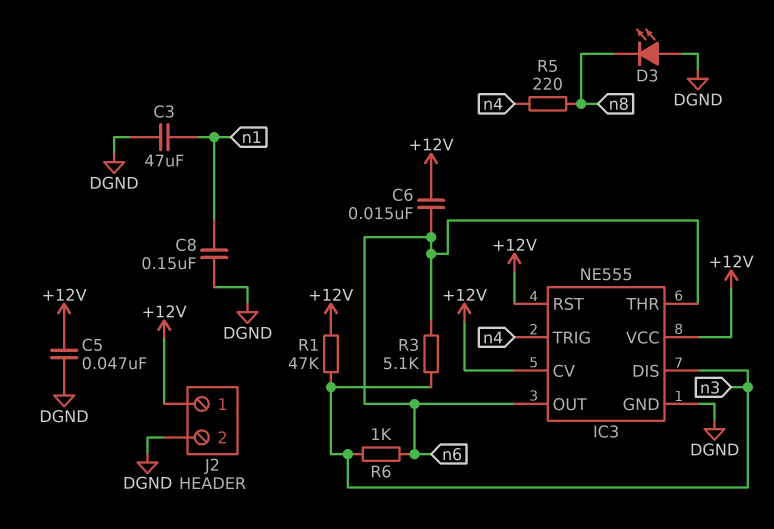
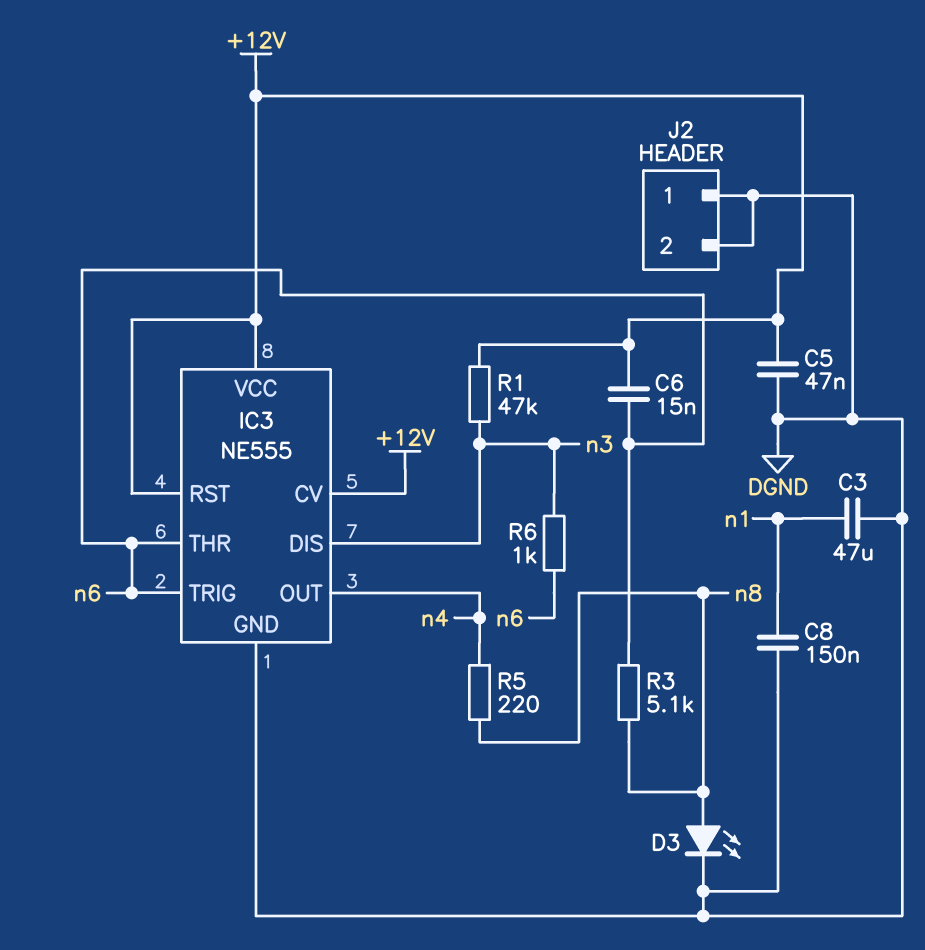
D3: LED (A DGND, K n8) -> LED (A n8, K DGND)
IC3 pin OUT: n6 -> n4
IC3 pin TRIG: n4 -> n6
J2 pin 1: +12V -> DGND
R3: 5.1k (n3, n6) -> 5.1k (n6, n8)

